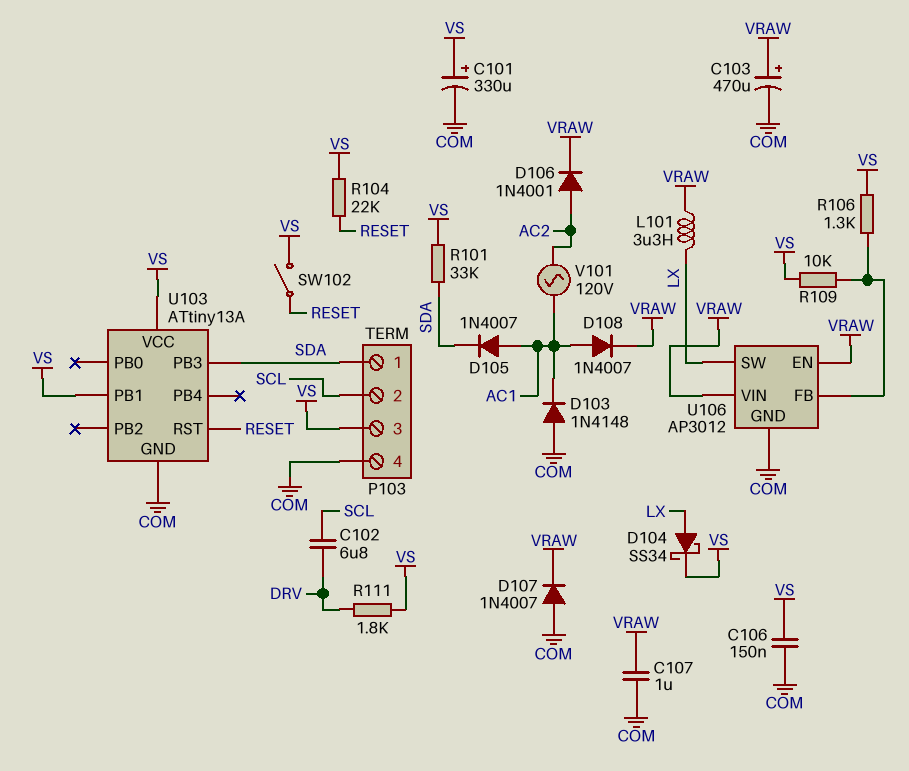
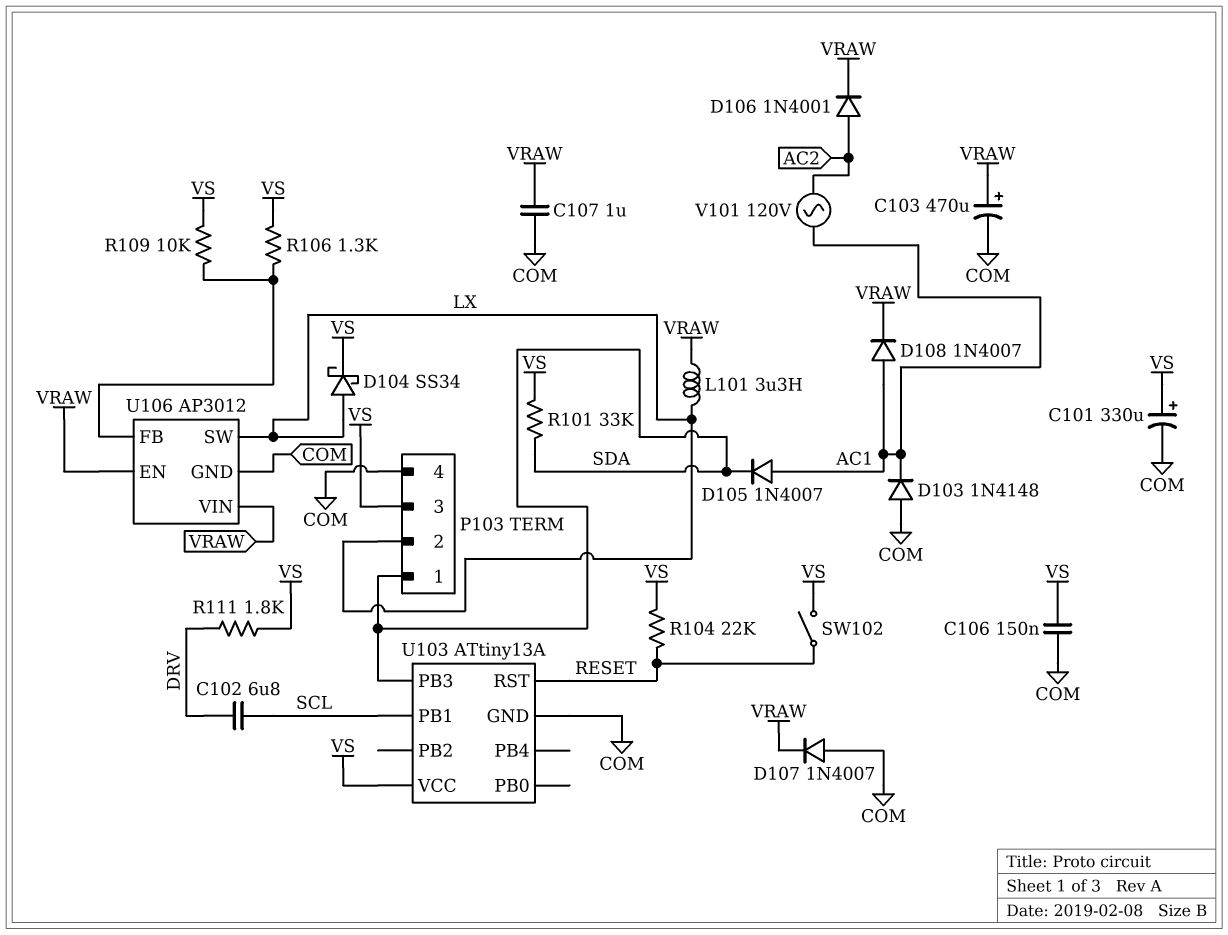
P103 pin 2: SCL -> LX
U103 pin PB1: VS -> SCL

